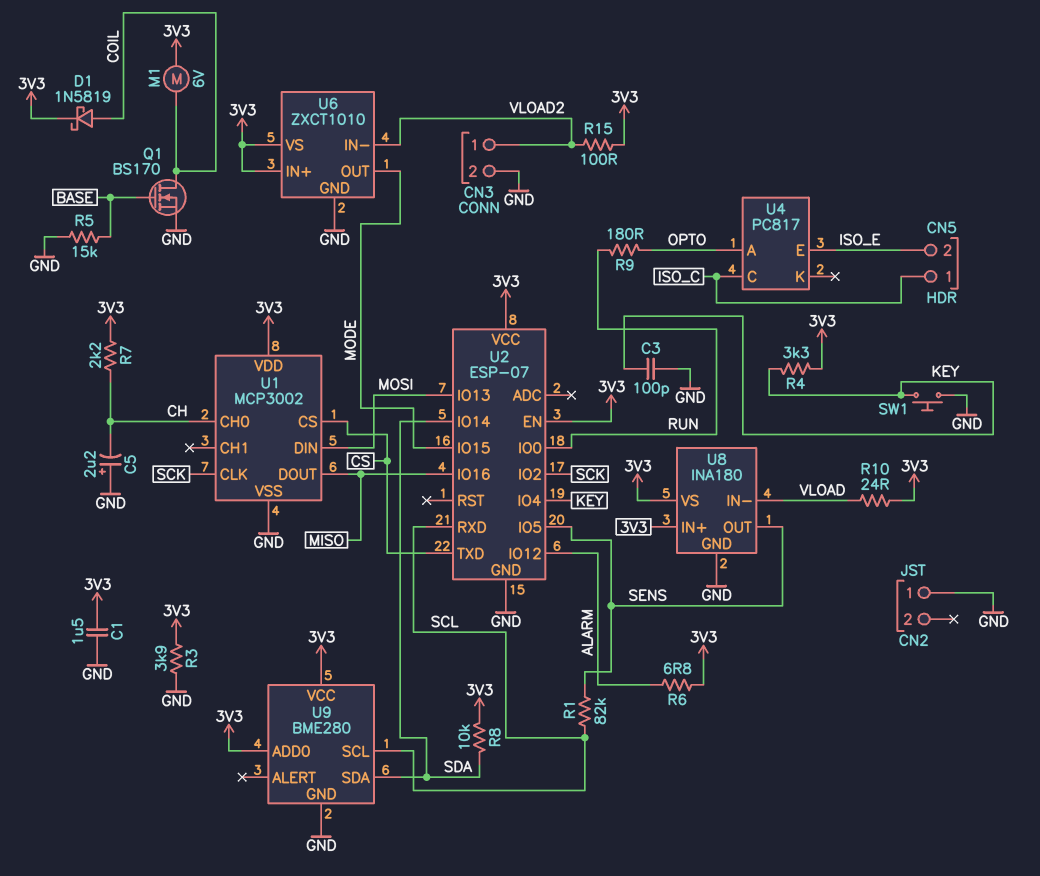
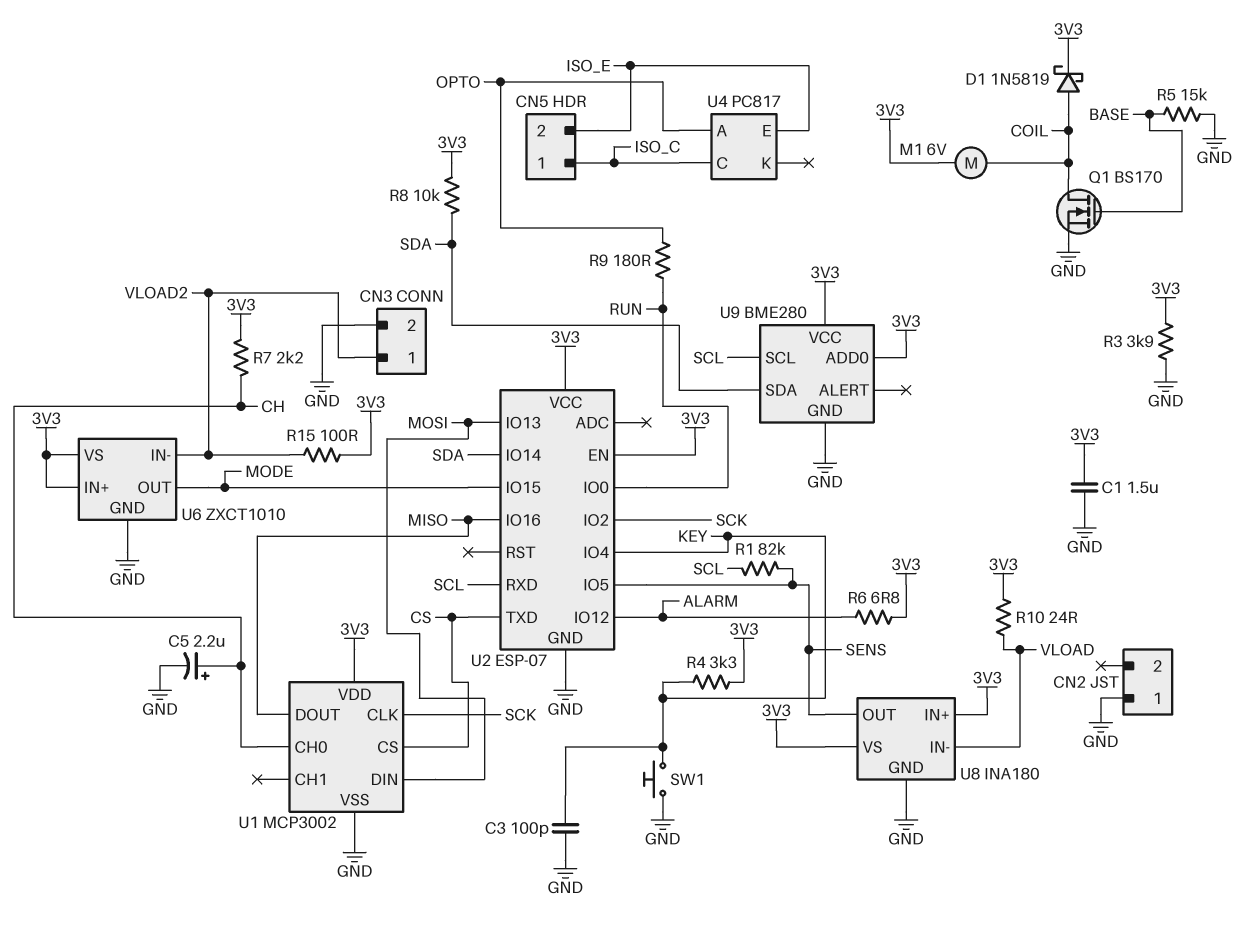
C5: 2.2uF (plus GND, minus CH) -> 2.2uF (plus CH, minus GND)

